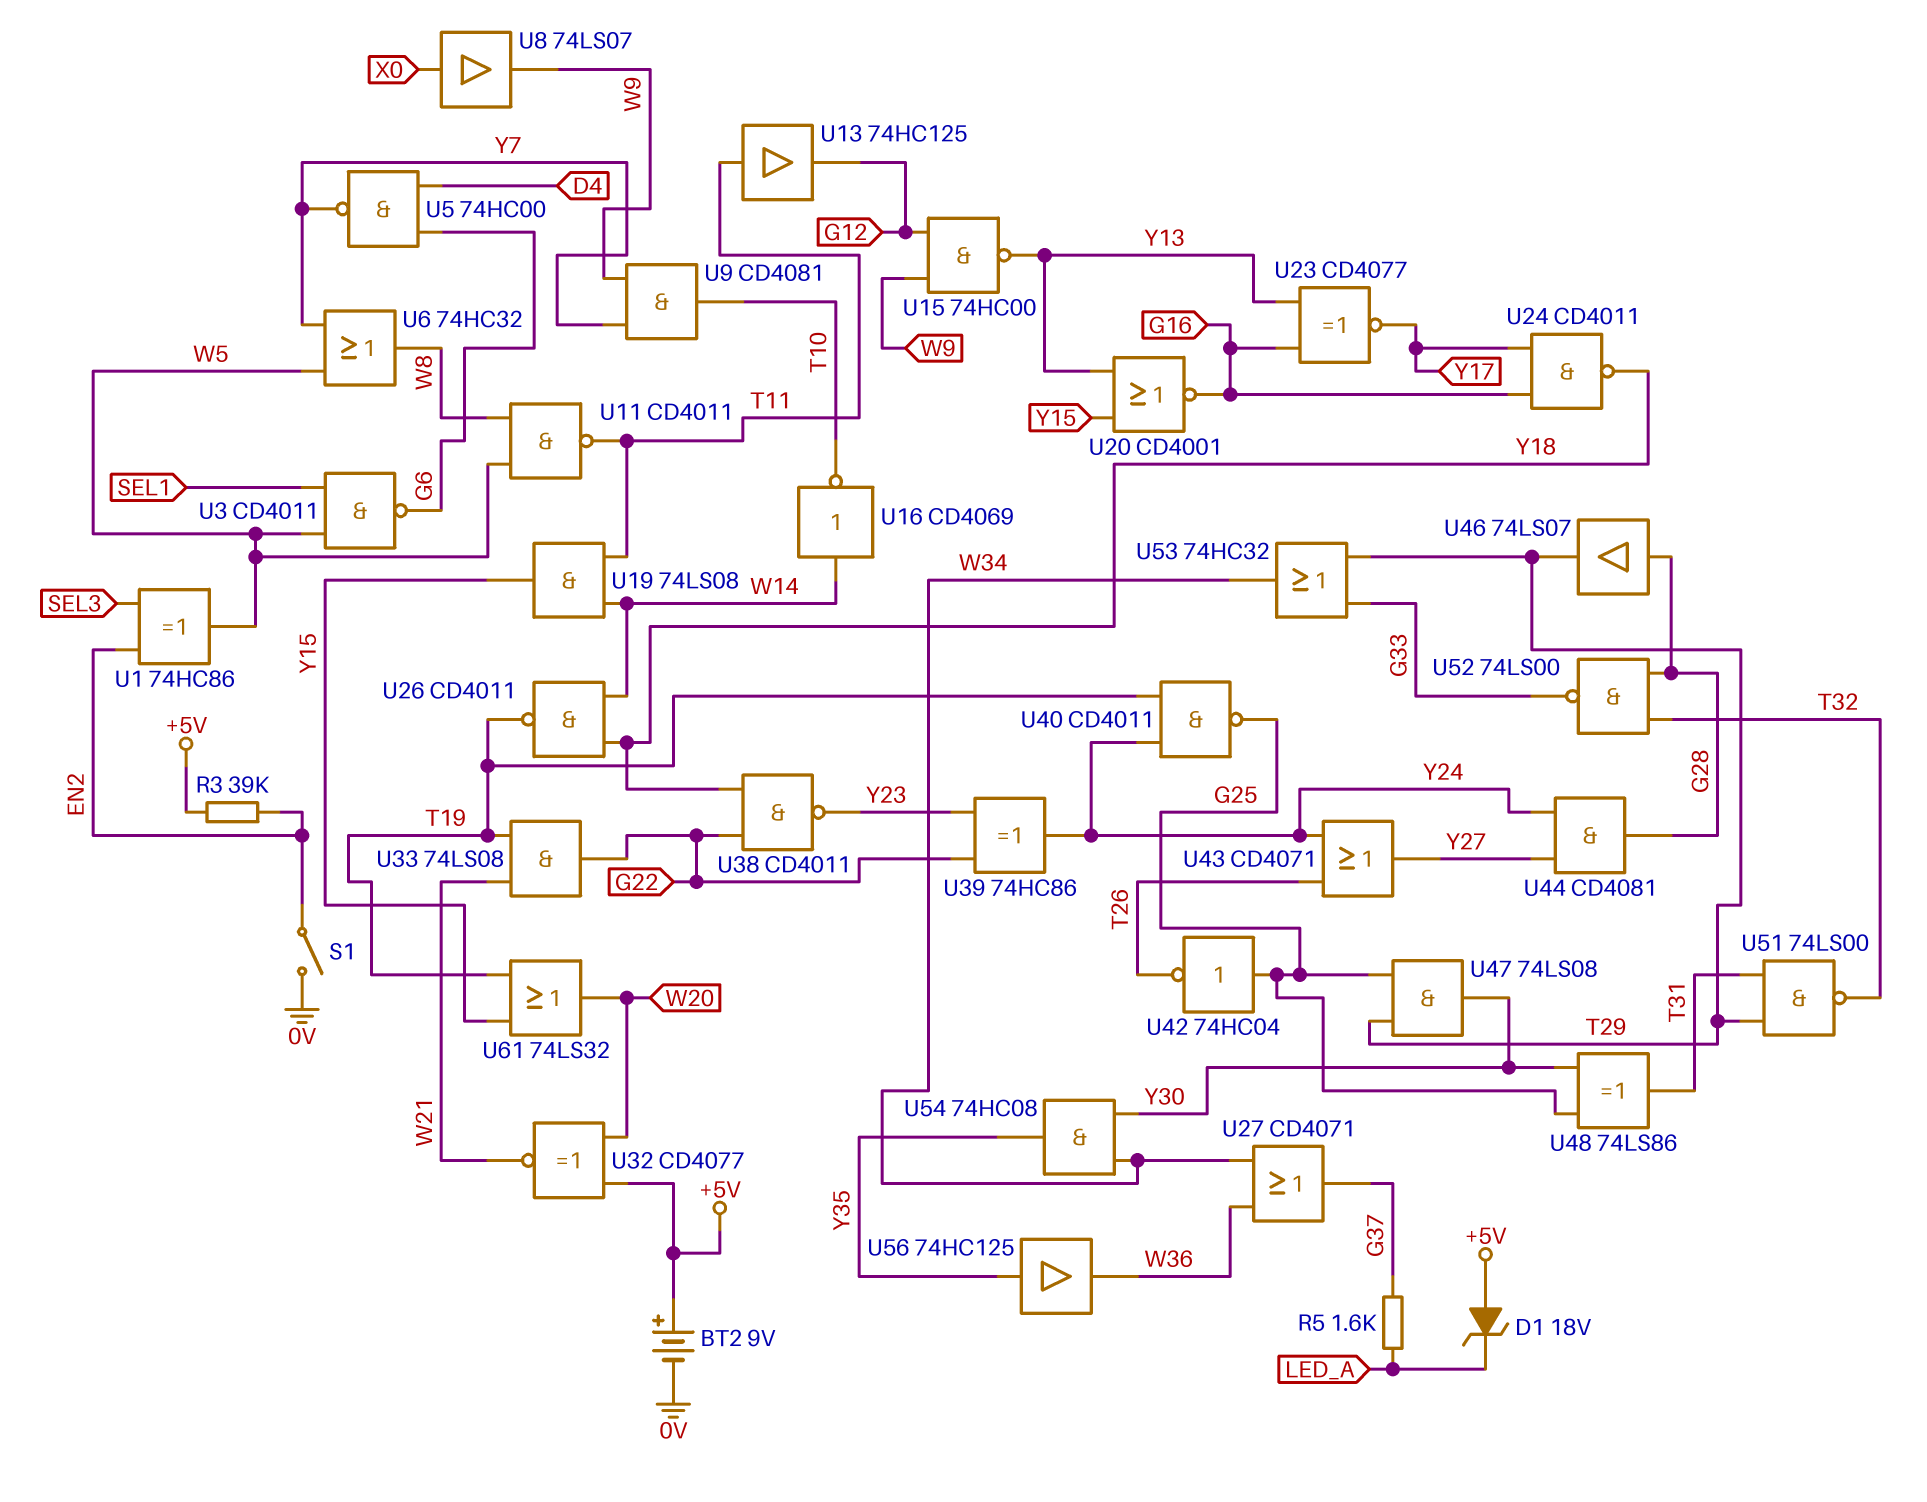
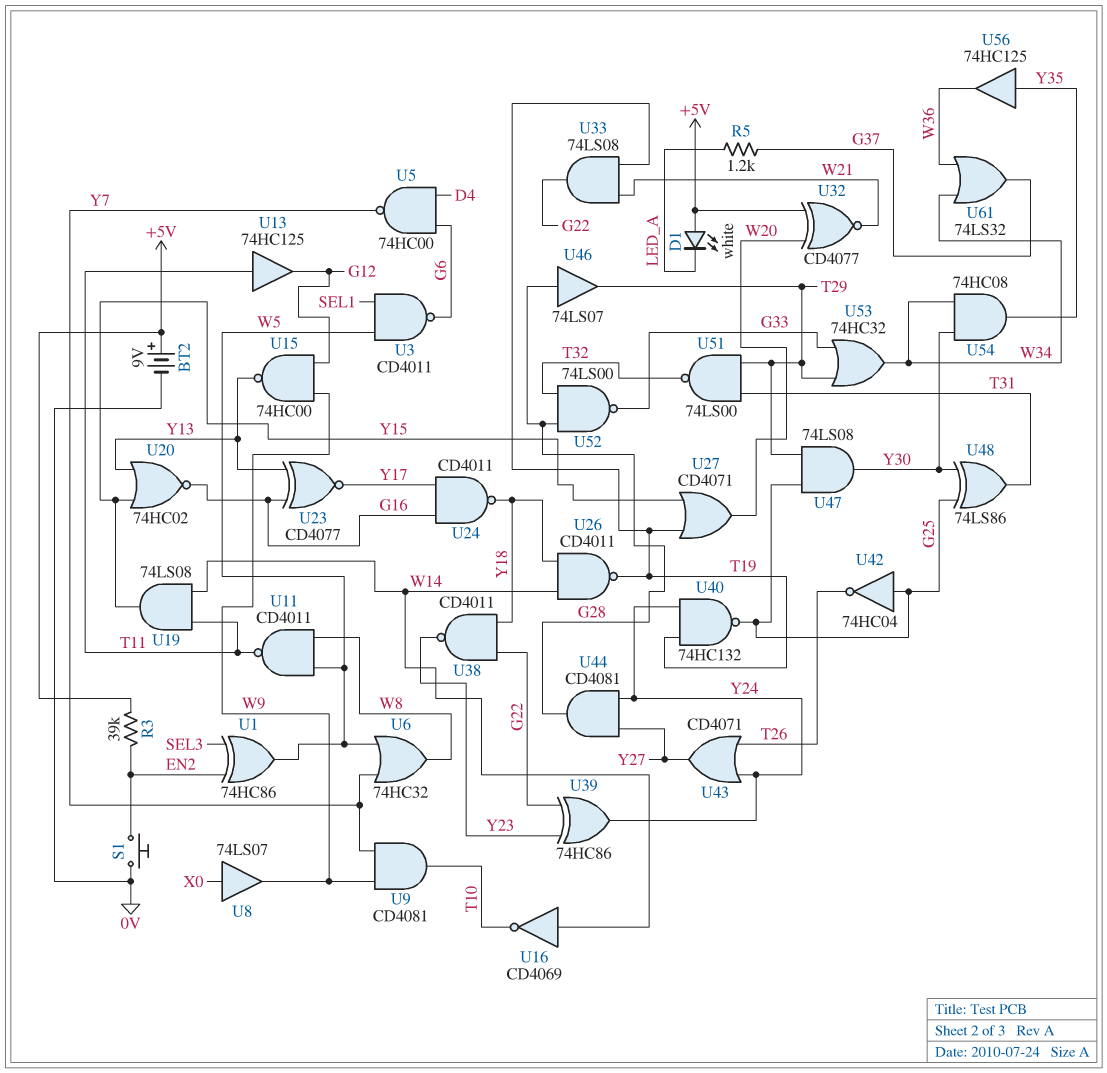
D1: zener 18V (A +5V, K LED_A) -> LED white (A +5V, K LED_A)
R5: 1.6k (G37, LED_A) -> 1.2k (G37, LED_A)
S1: switch (0V, EN2) -> button (0V, EN2)
U20: NOR CD4001 (in Y13, in Y15, out G16) -> NOR 74HC02 (in Y13, in Y15, out G16)
U27: OR CD4071 (in W34, in W36, out G37) -> OR CD4071 (in T19, in Y15, out W20)
U40: NAND CD4011 (in T19, in Y24, out G25) -> NAND 74HC132 (in T19, in Y24, out G25)
U61: OR 74LS32 (in T19, in Y15, out W20) -> OR 74LS32 (in W34, in W36, out G37)

